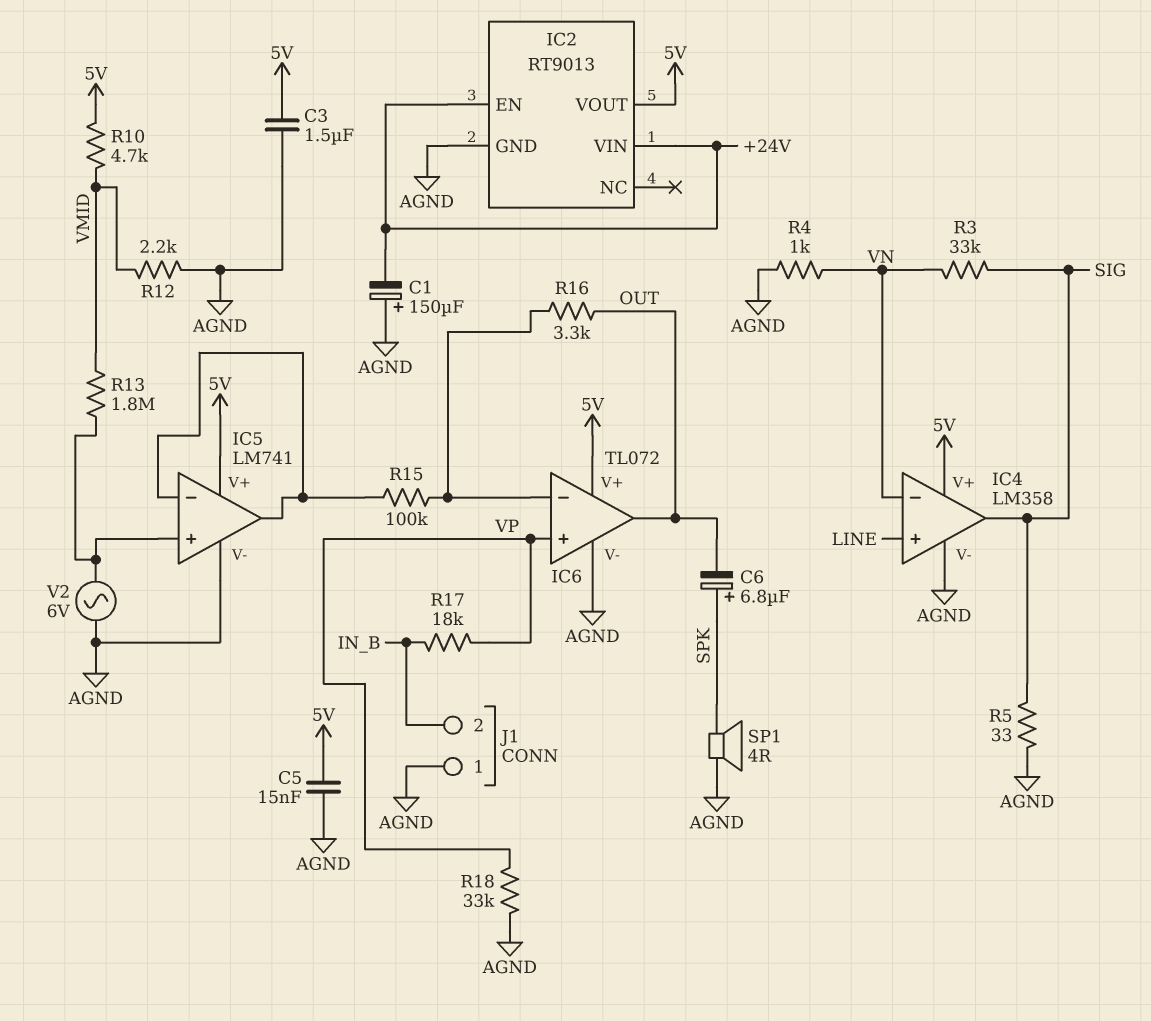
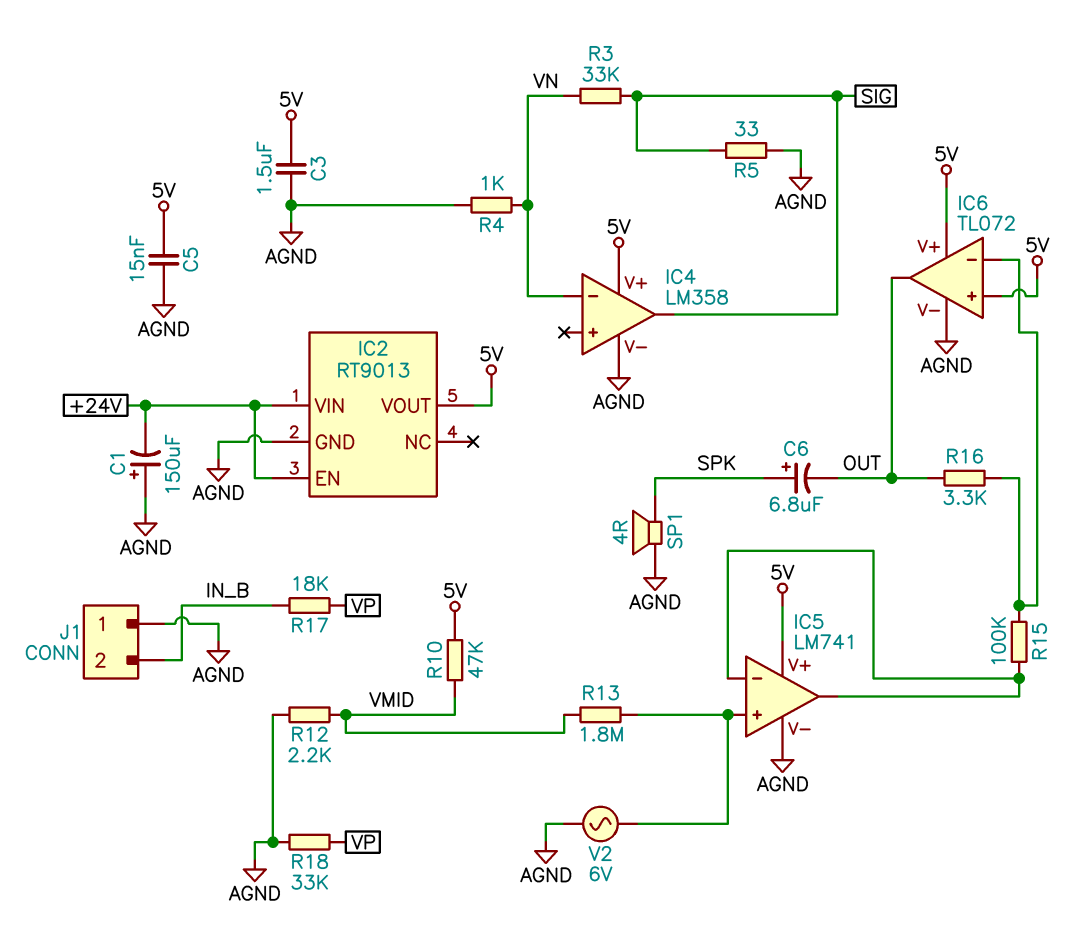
IC4 pin in+: LINE -> none
IC6 pin in+: VP -> 5V
R10: 4.7k (5V, VMID) -> 47k (5V, VMID)

